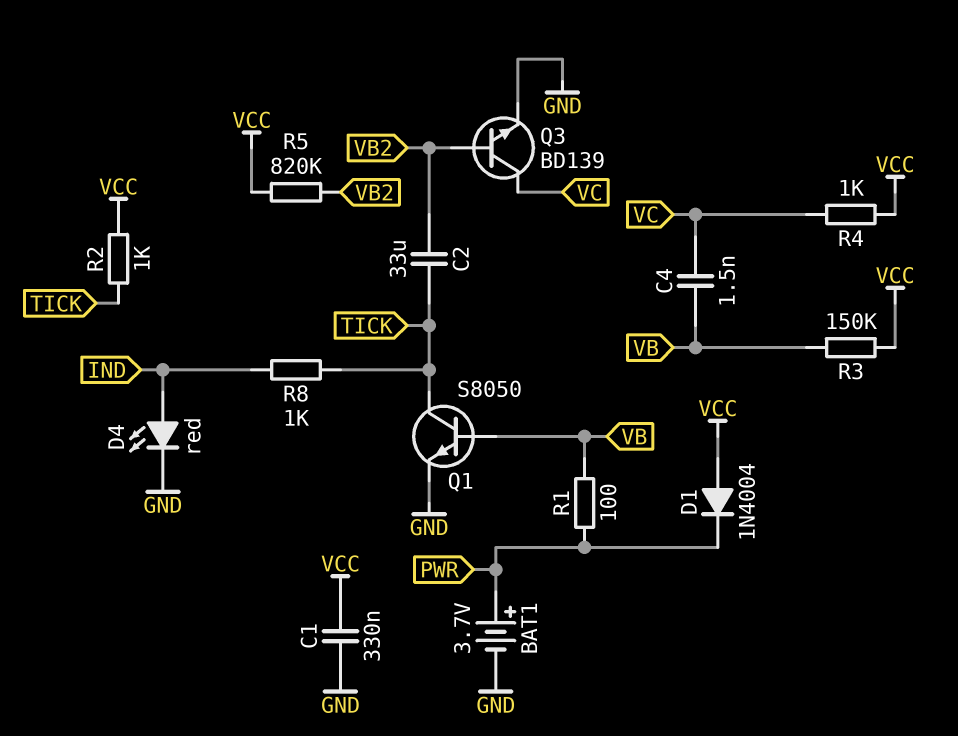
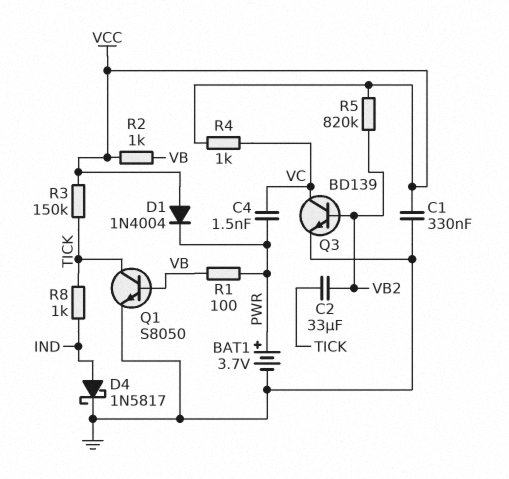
C4: 1.5nF (VB, VC) -> 1.5nF (PWR, VC)
D4: LED red (A IND, K GND) -> schottky 1N5817 (A IND, K GND)
R2: 1k (TICK, VCC) -> 1k (VB, VCC)
R3: 150k (VB, VCC) -> 150k (TICK, VCC)

